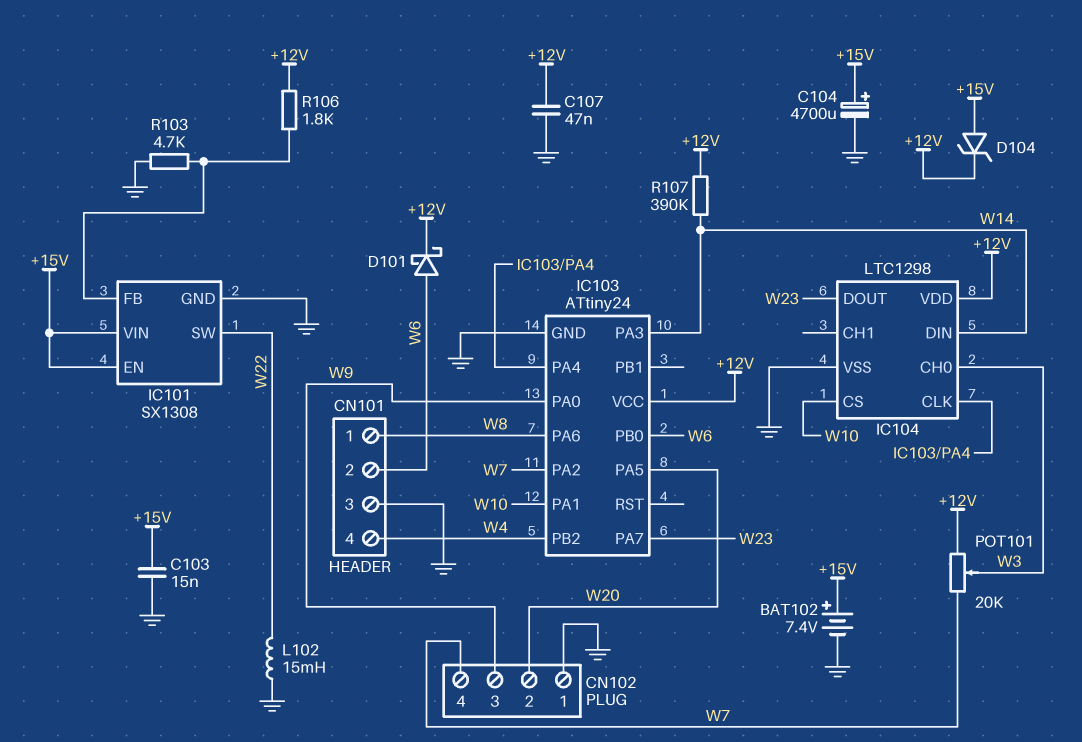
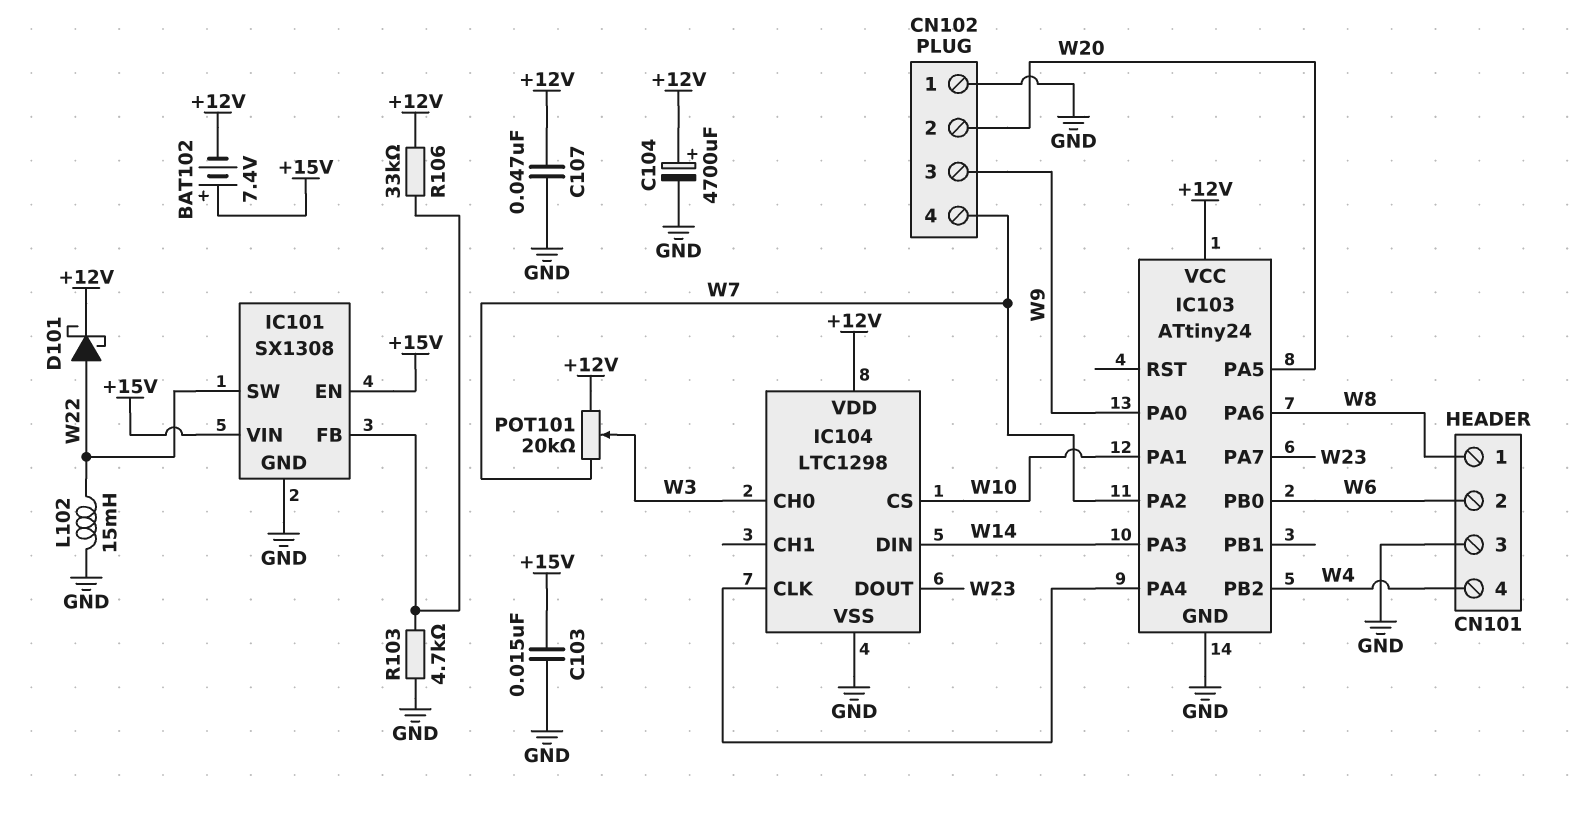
BAT102: 7.4V (plus +15V, minus GND) -> 7.4V (plus +15V, minus +12V)
C104: 4700uF (plus +15V, minus GND) -> 4700uF (plus +12V, minus GND)
D101: schottky (A W6, K +12V) -> schottky (A W22, K +12V)
D104: zener (A +15V, K +12V) -> none
R106: 1.8k (+12V, IC101/FB) -> 33k (+12V, IC101/FB)
R107: 390k (+12V, W14) -> none

